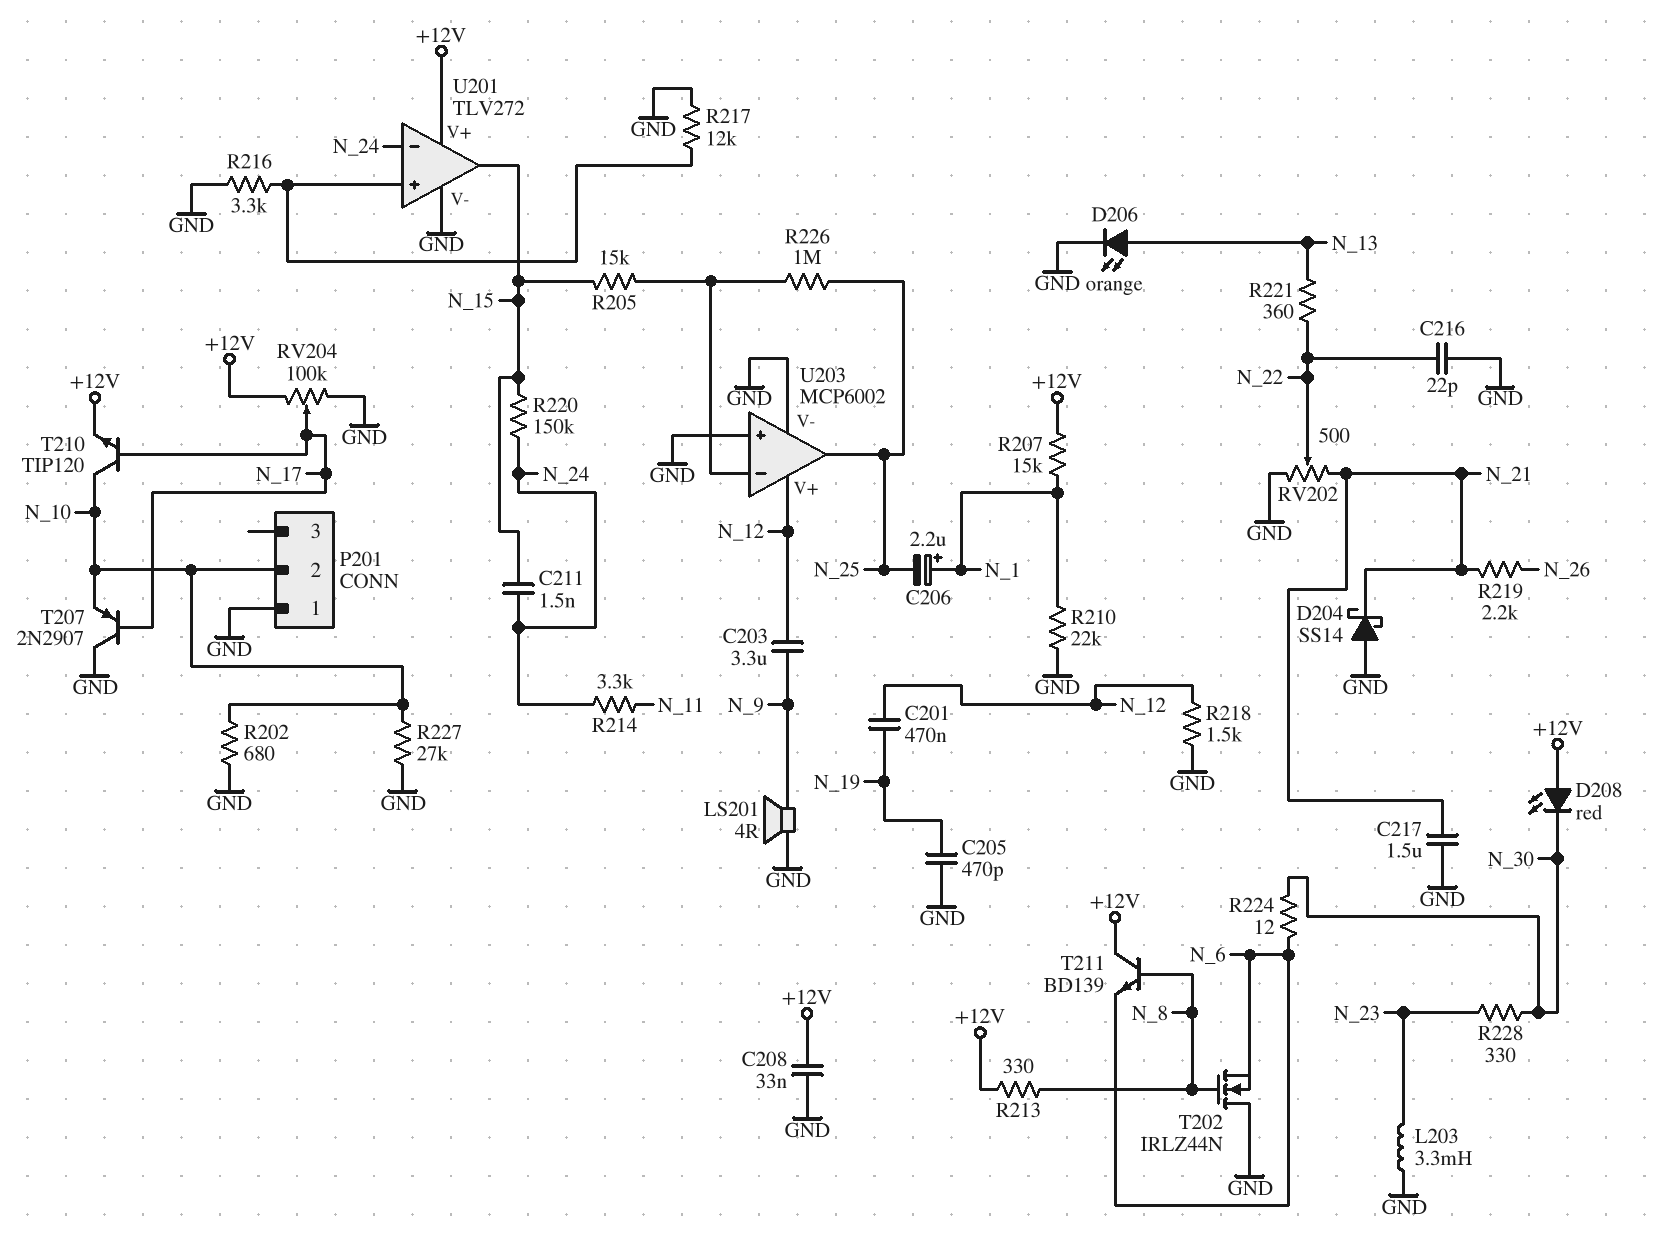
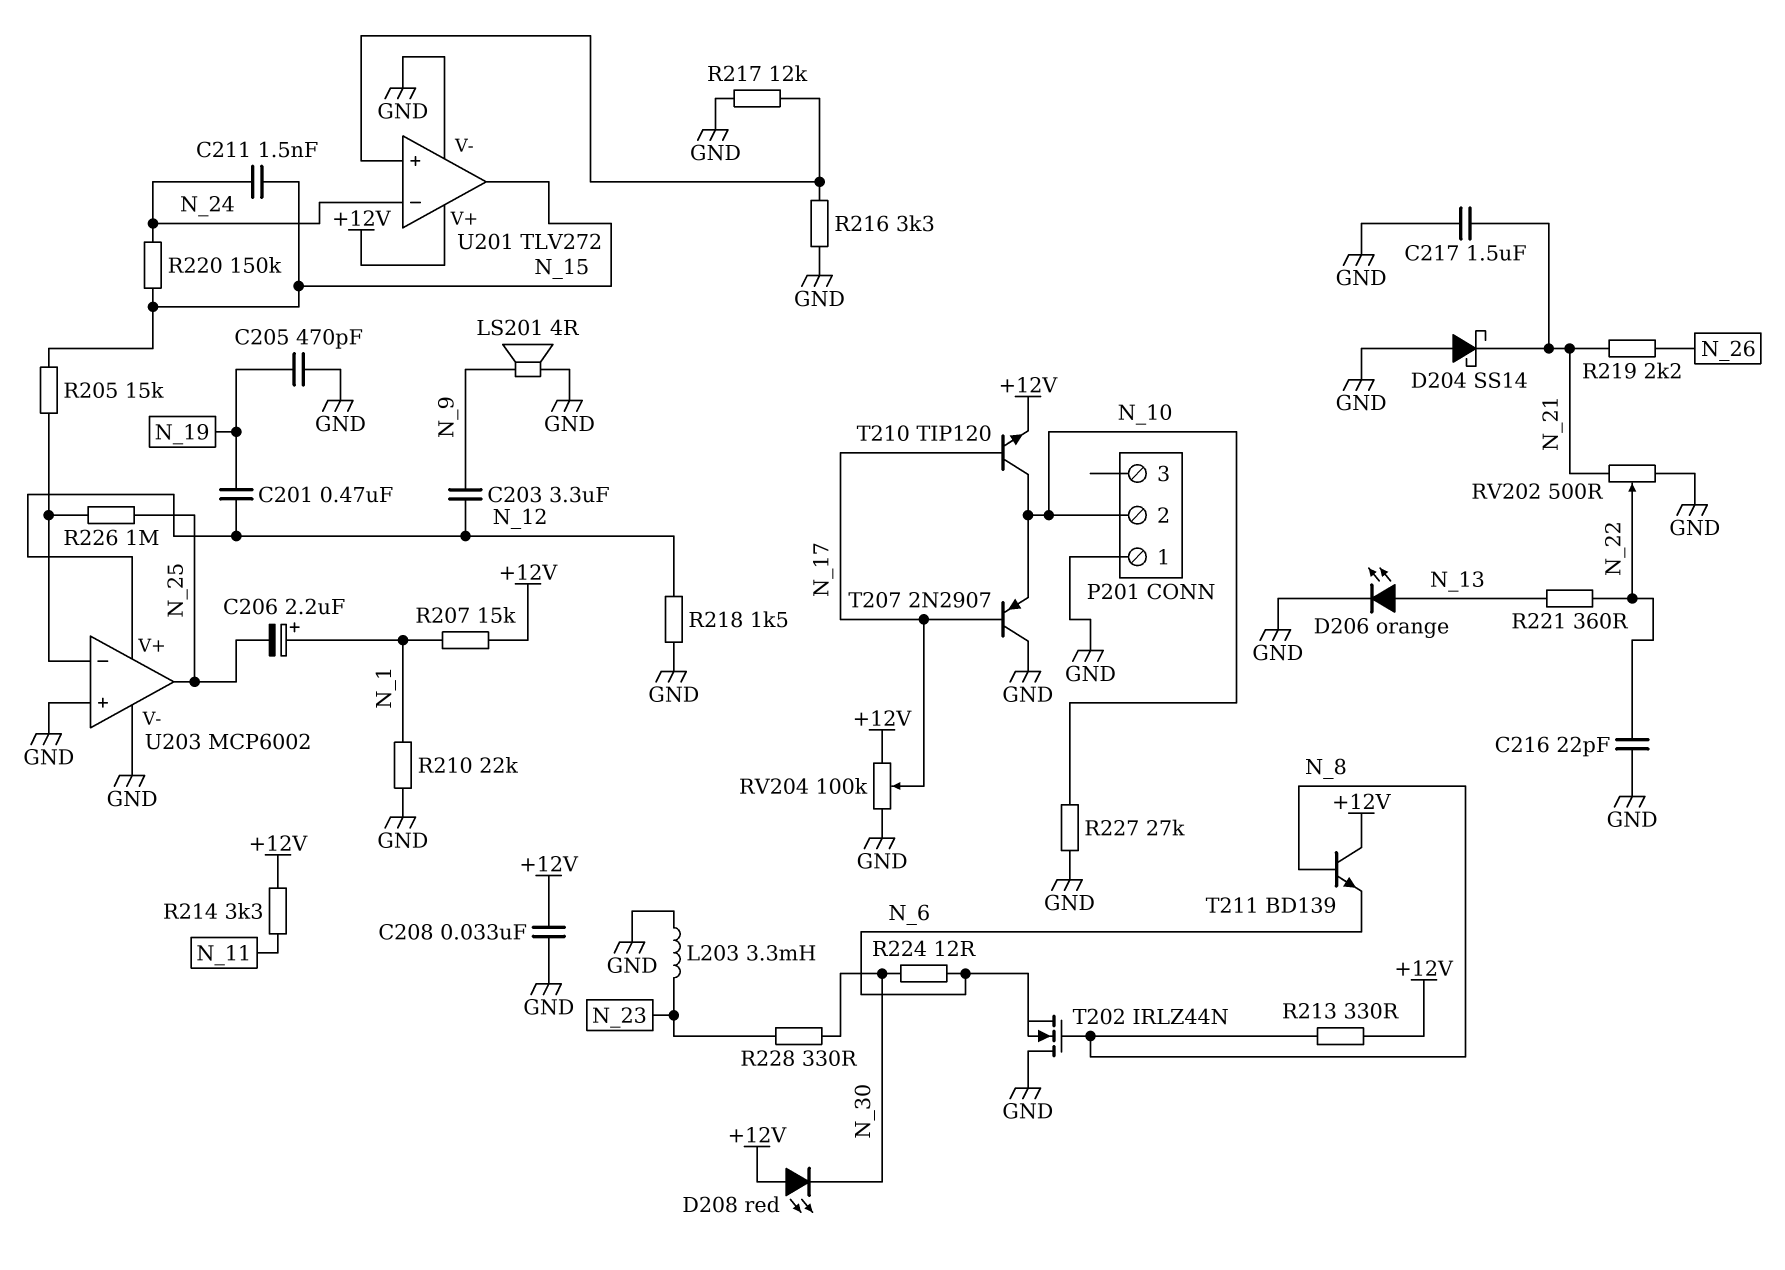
R202: 680 (GND, N_10) -> none
R214: 3.3k (N_11, N_24) -> 3.3k (+12V, N_11)

